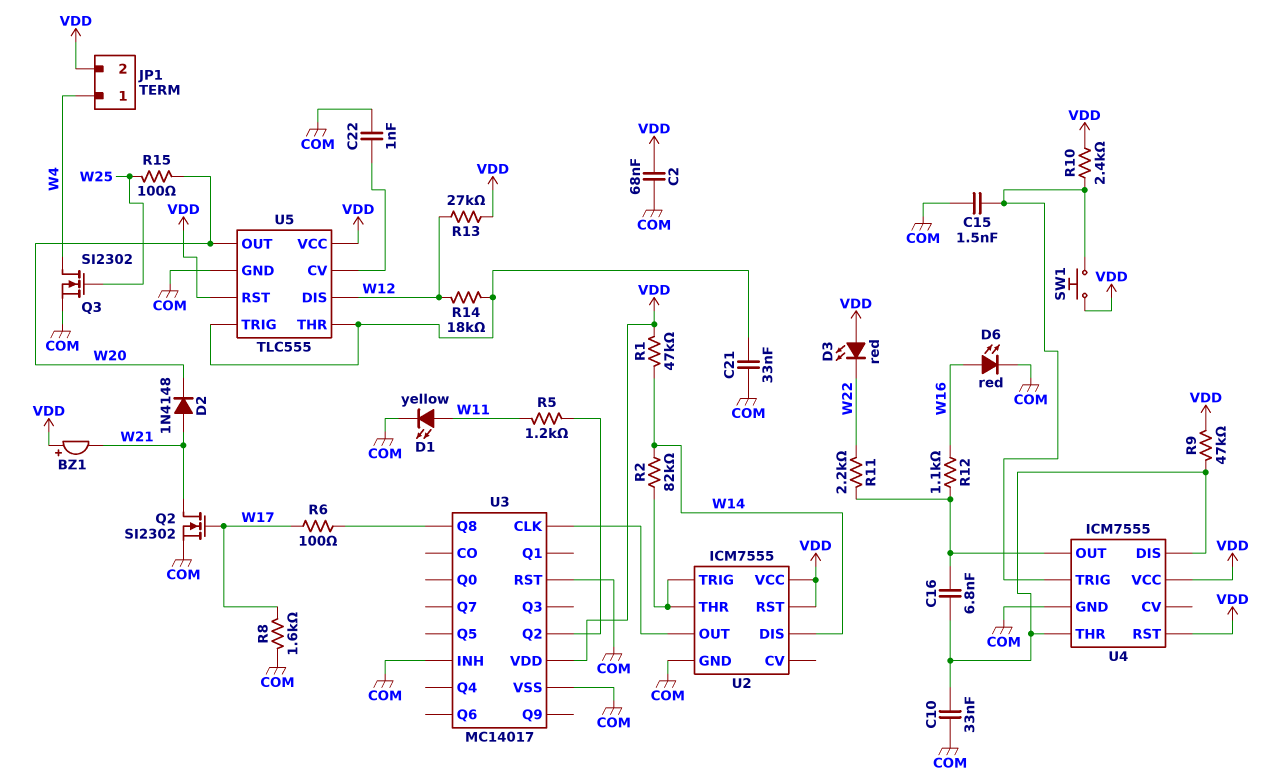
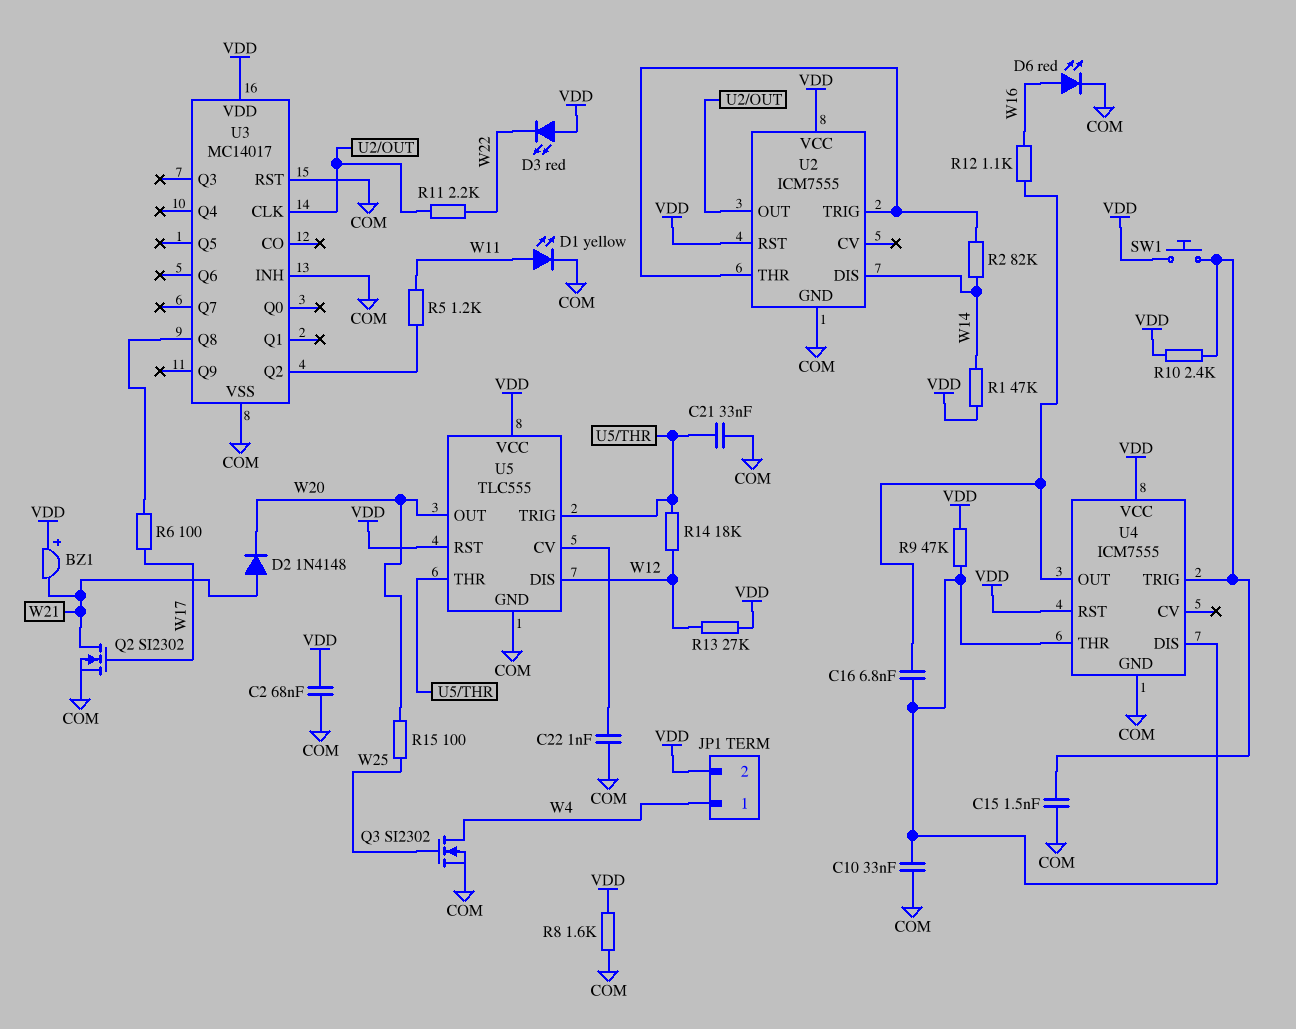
R8: 1.6k (COM, W17) -> 1.6k (COM, VDD)
R11: 2.2k (U4/OUT, W22) -> 2.2k (U2/OUT, W22)

